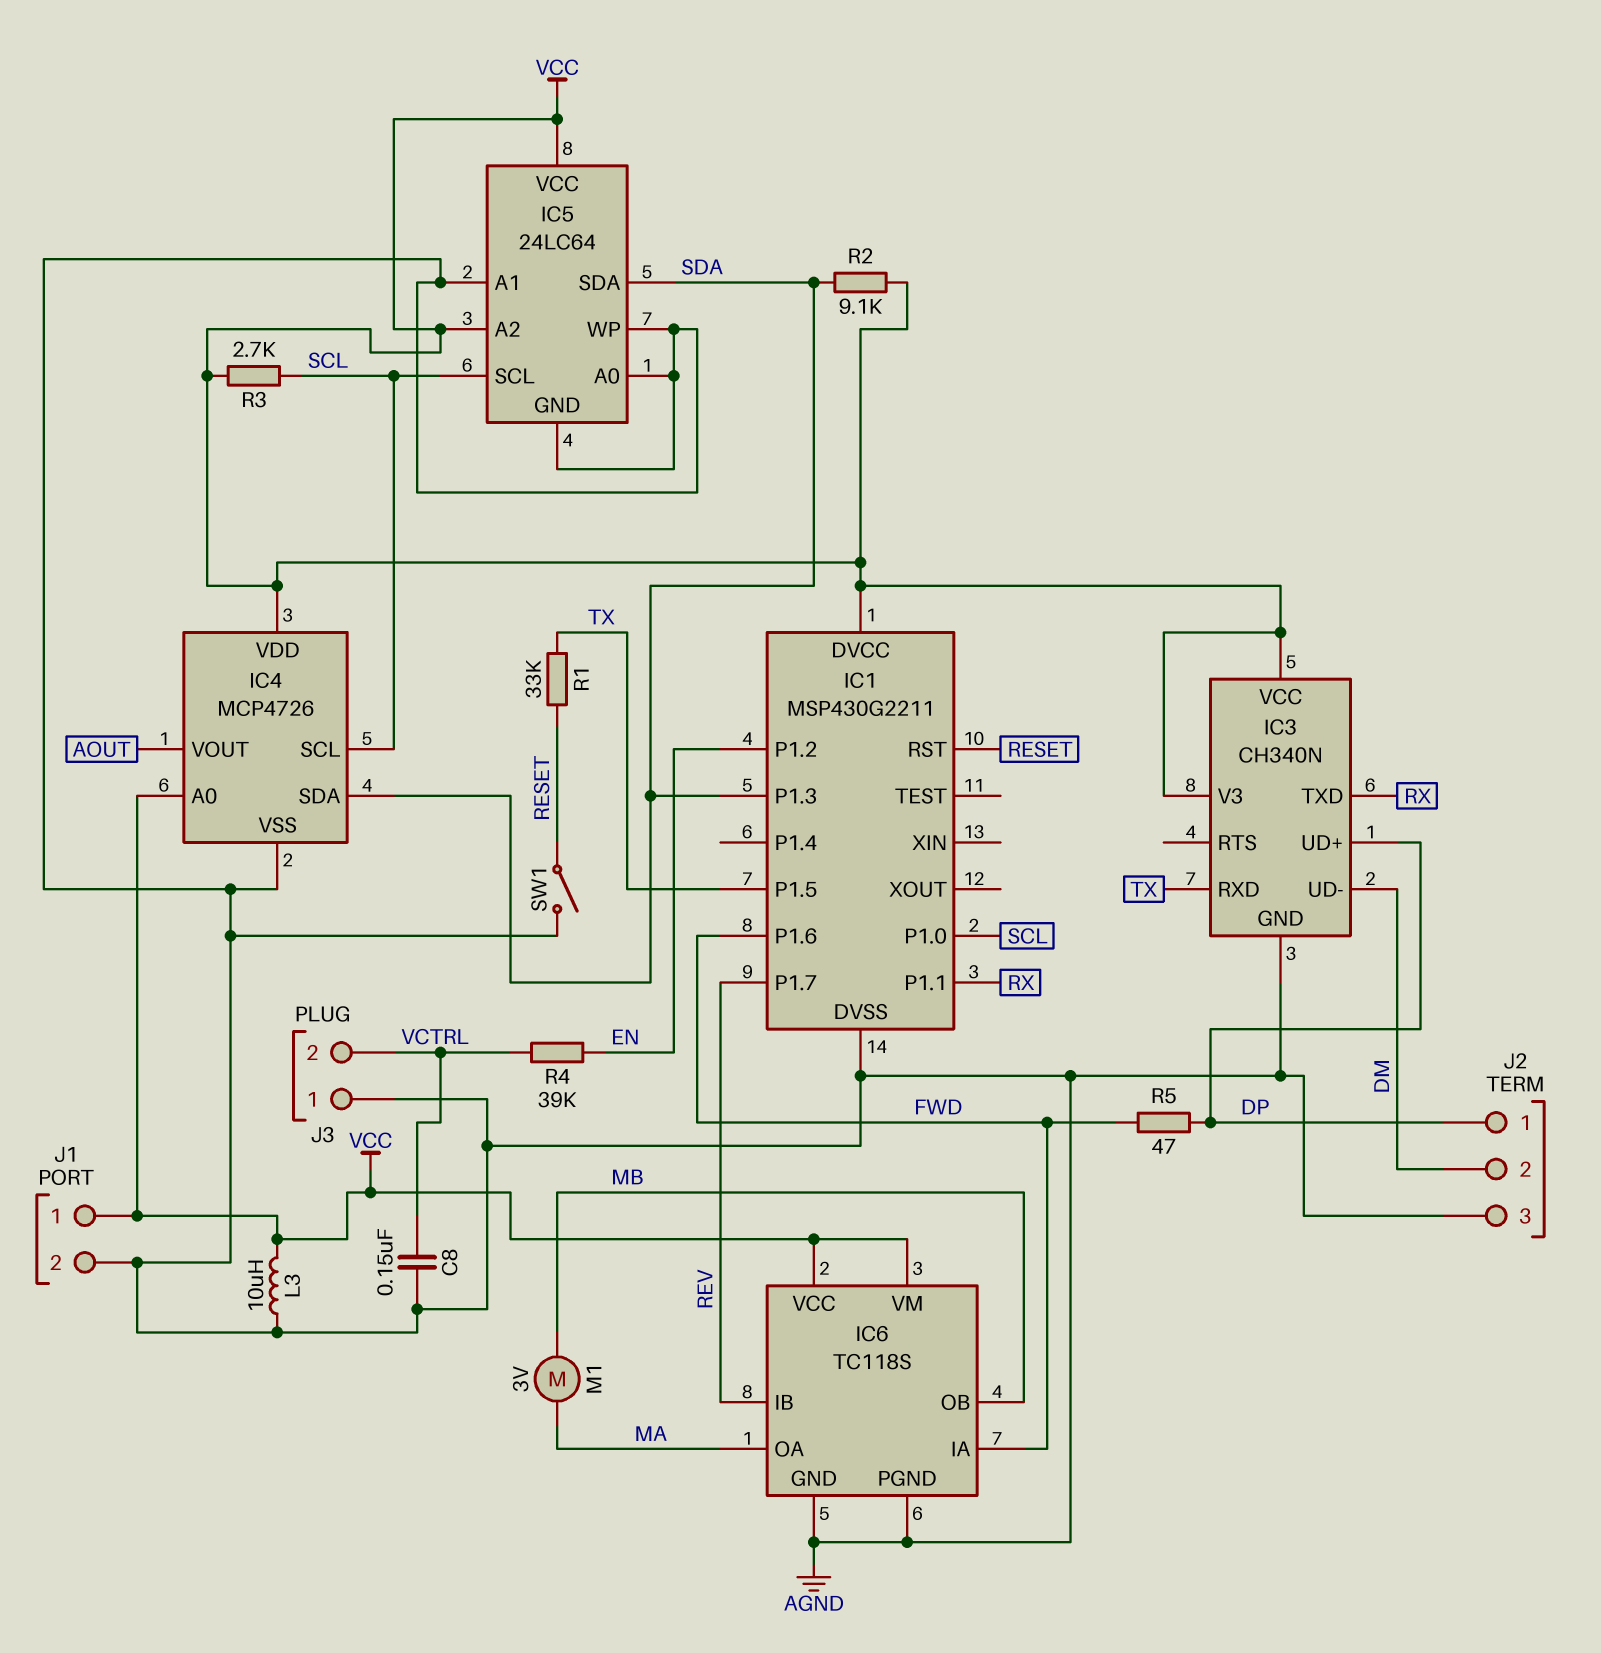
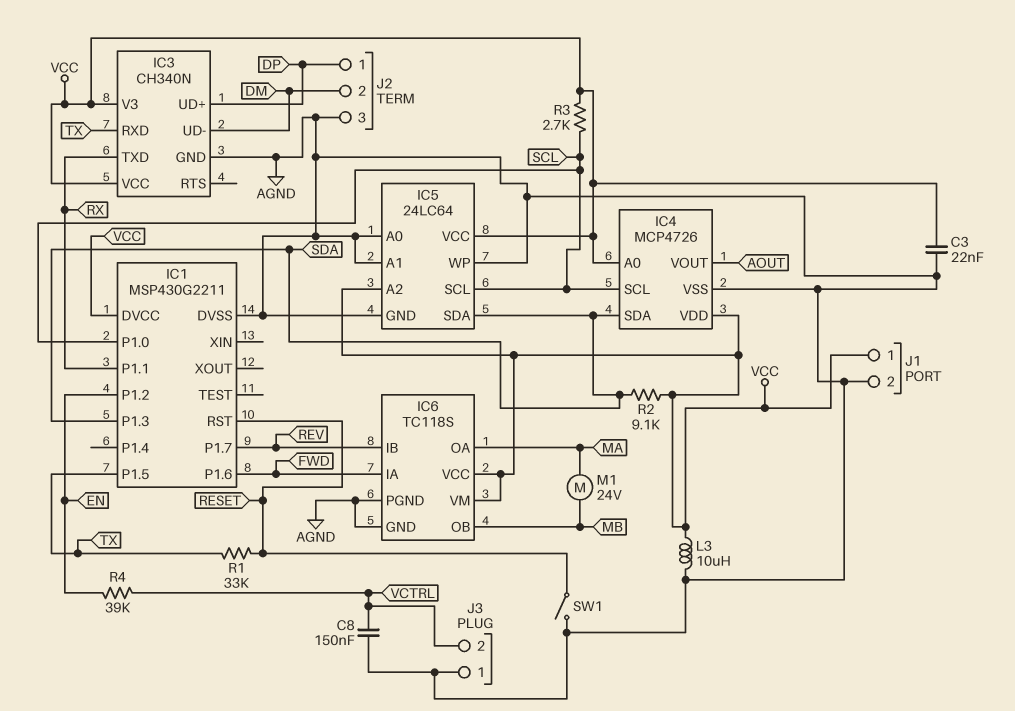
C3: none -> 22nF (AGND, VCC)
M1: motor 3V (MA, MB) -> motor 24V (MA, MB)
R5: 47 (DP, FWD) -> none

